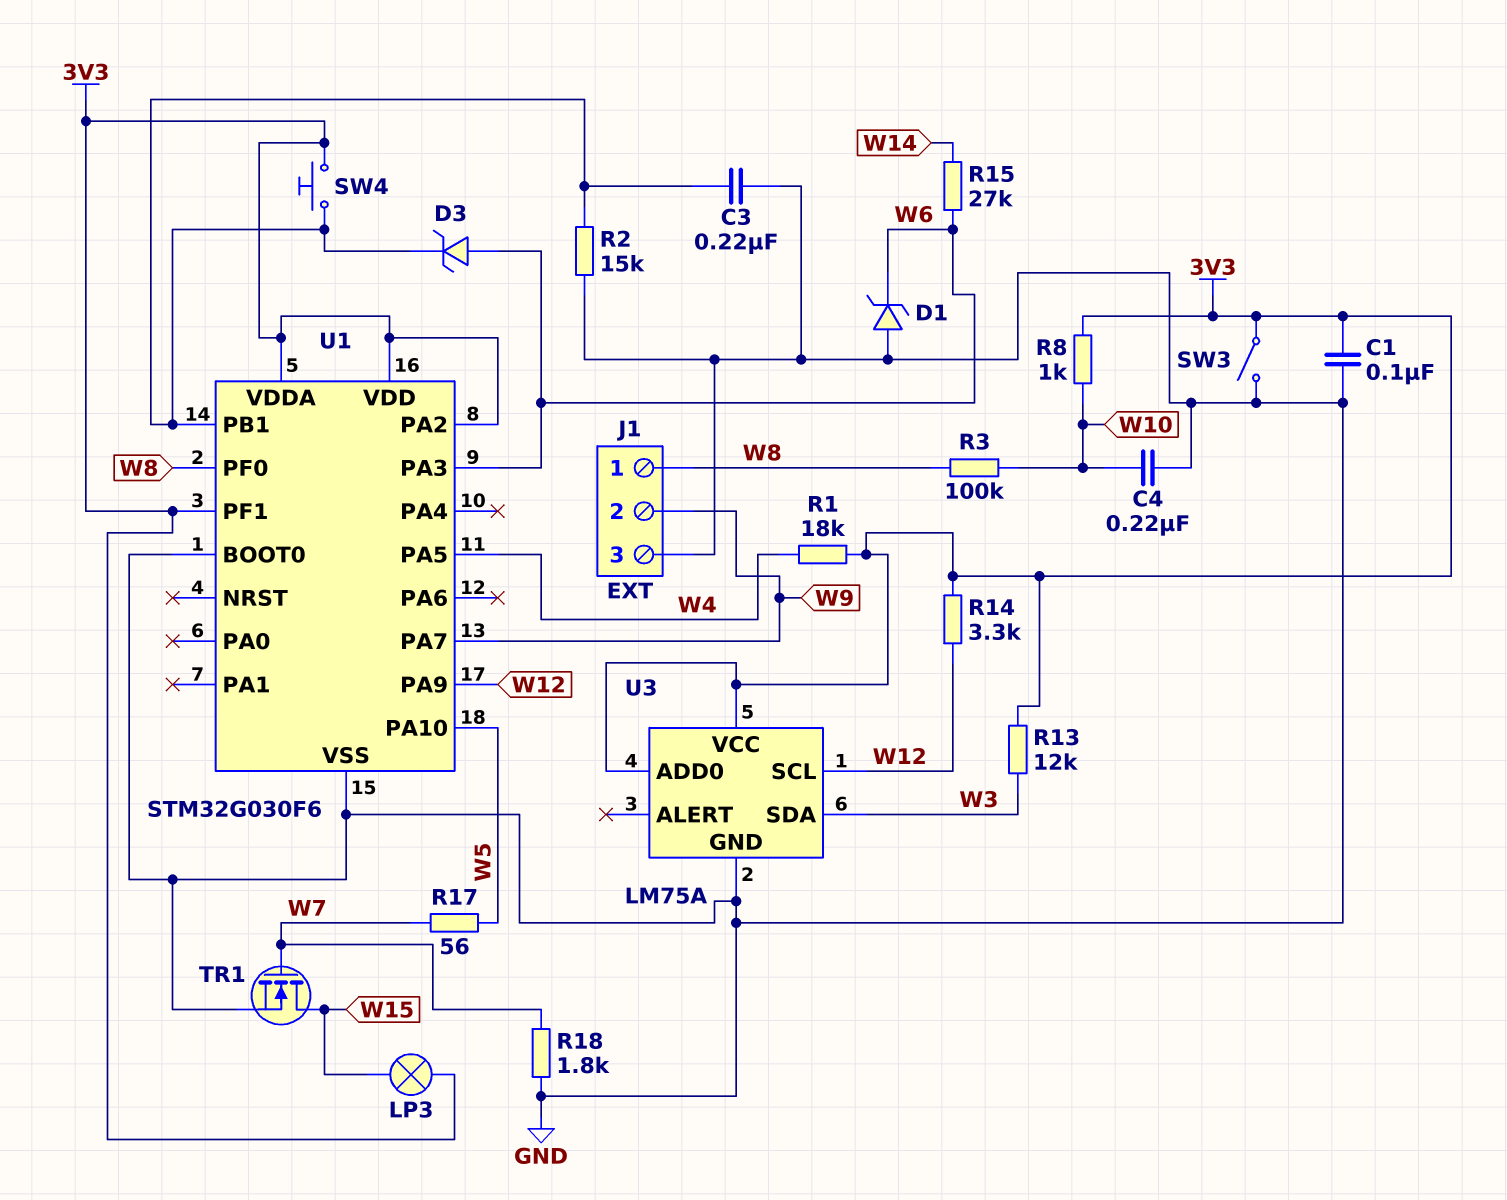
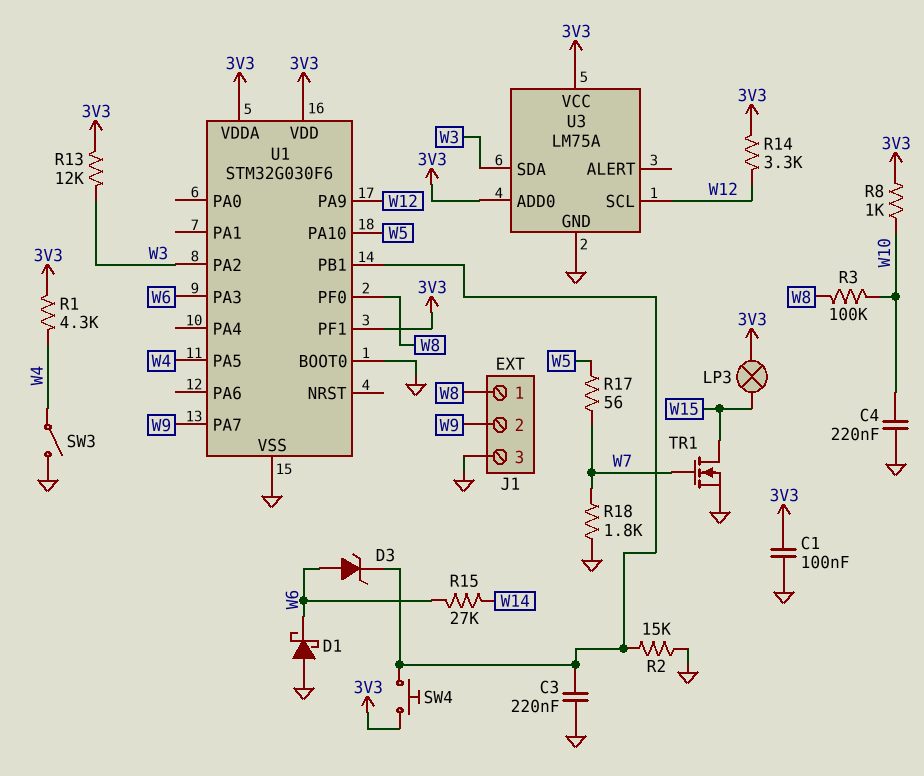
D1: zener (A GND, K W6) -> schottky (A GND, K W6)
R1: 18k (3V3, W4) -> 4.3k (3V3, W4)
SW3: switch (3V3, GND) -> switch (GND, W4)
U1 pin PA2: 3V3 -> W3

